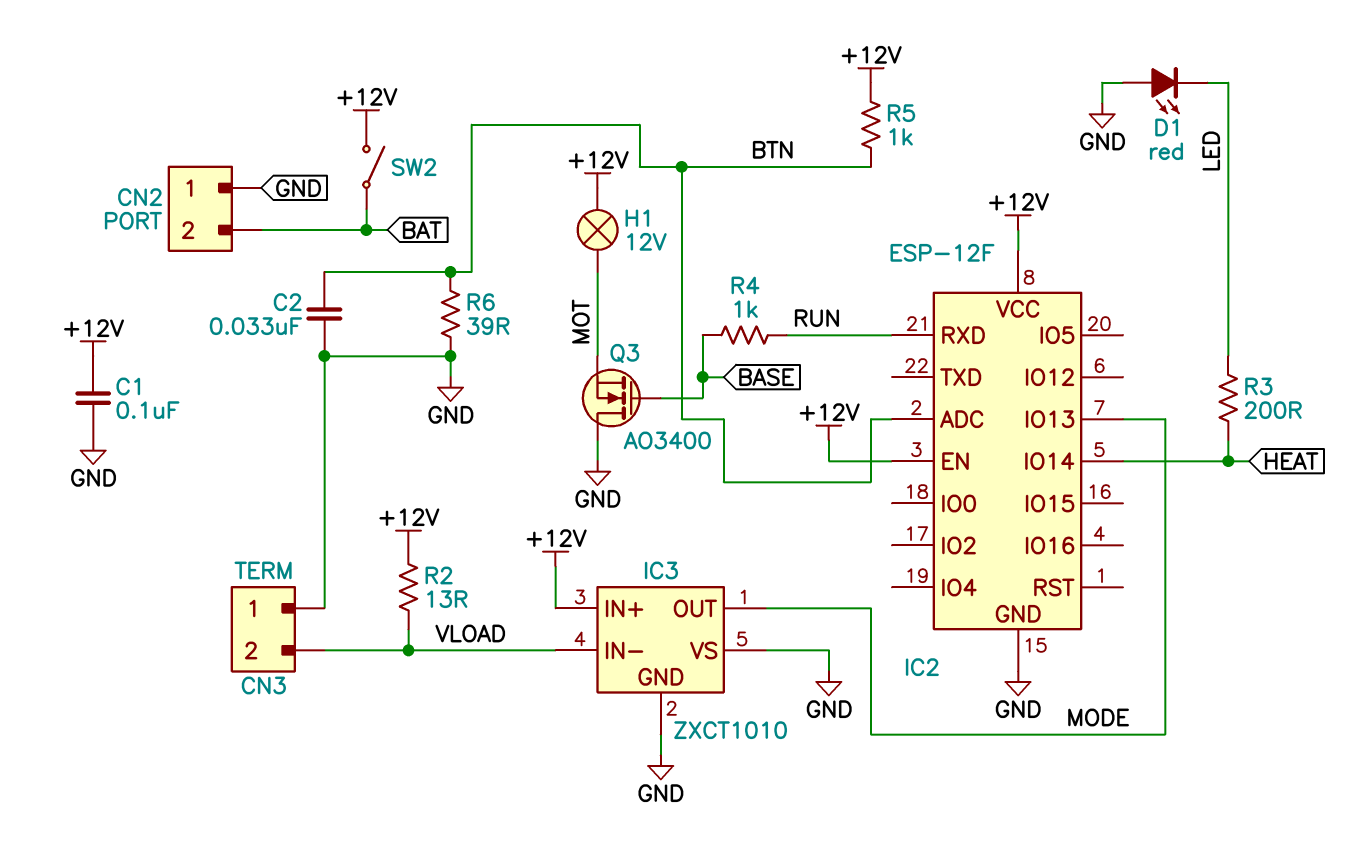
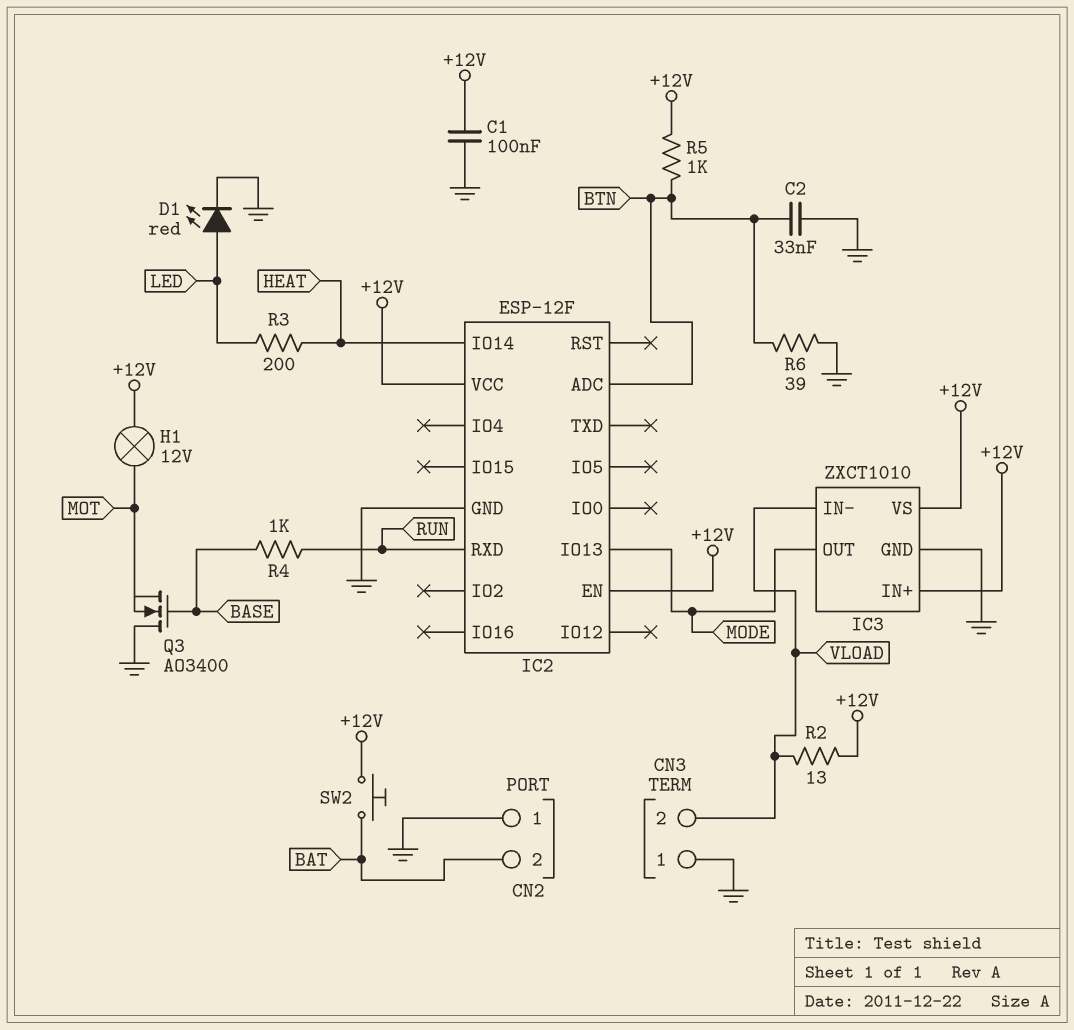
D1: LED red (A GND, K LED) -> LED red (A LED, K GND)
IC3 pin VS: GND -> +12V
SW2: switch (+12V, BAT) -> button (+12V, BAT)

